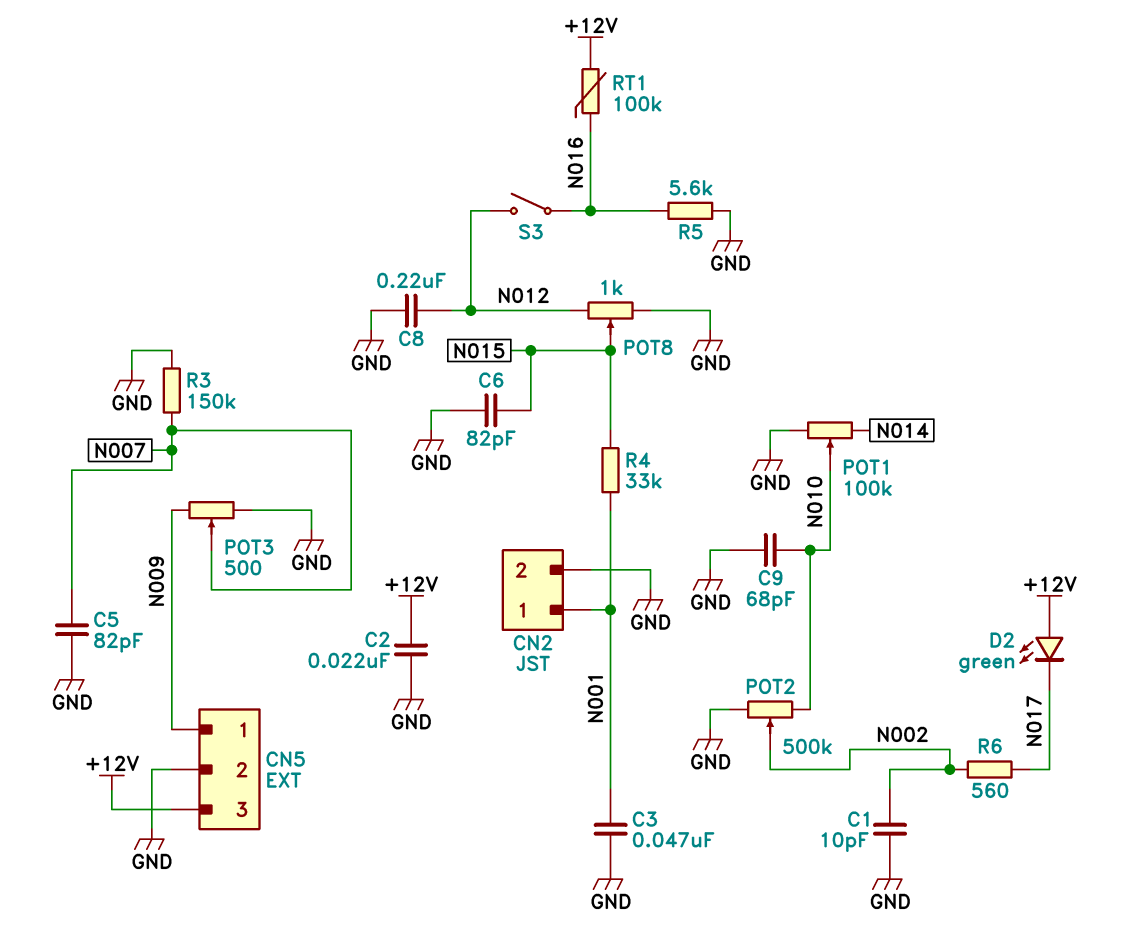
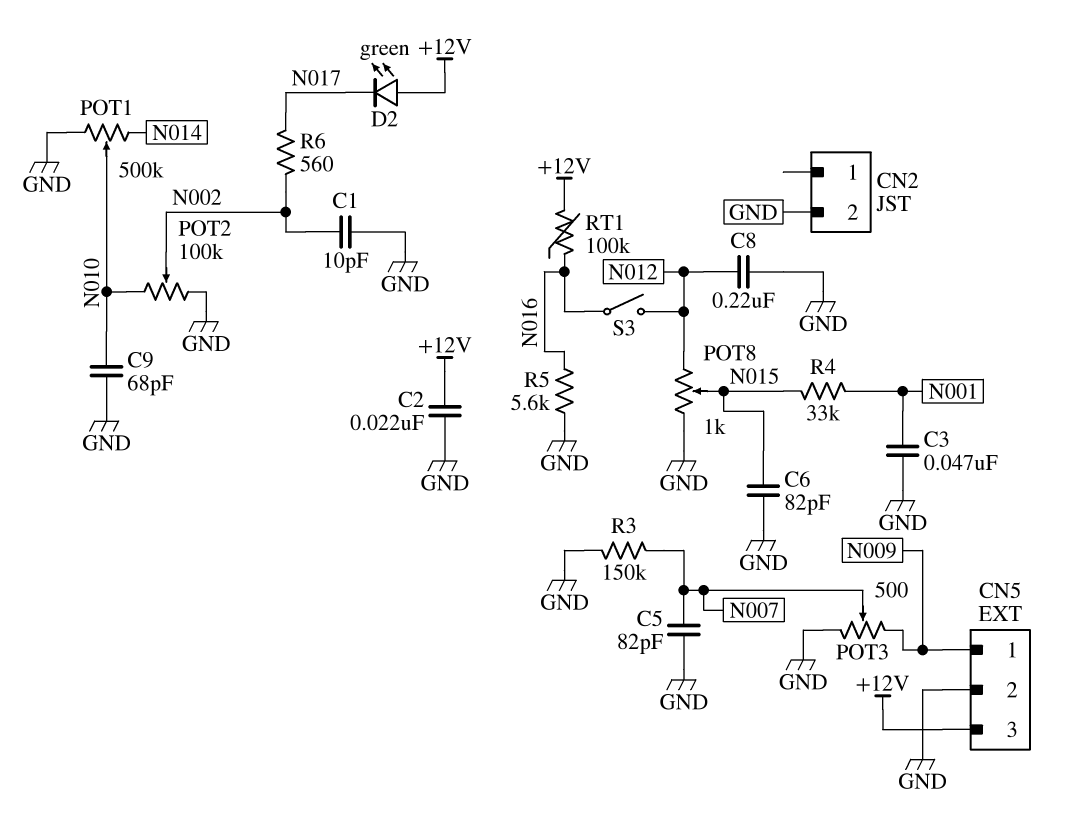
CN2 pin 1: N001 -> none
POT1: 100k (GND, N014, wiper N010) -> 500k (GND, N014, wiper N010)
POT2: 500k (GND, N010, wiper N002) -> 100k (GND, N010, wiper N002)

